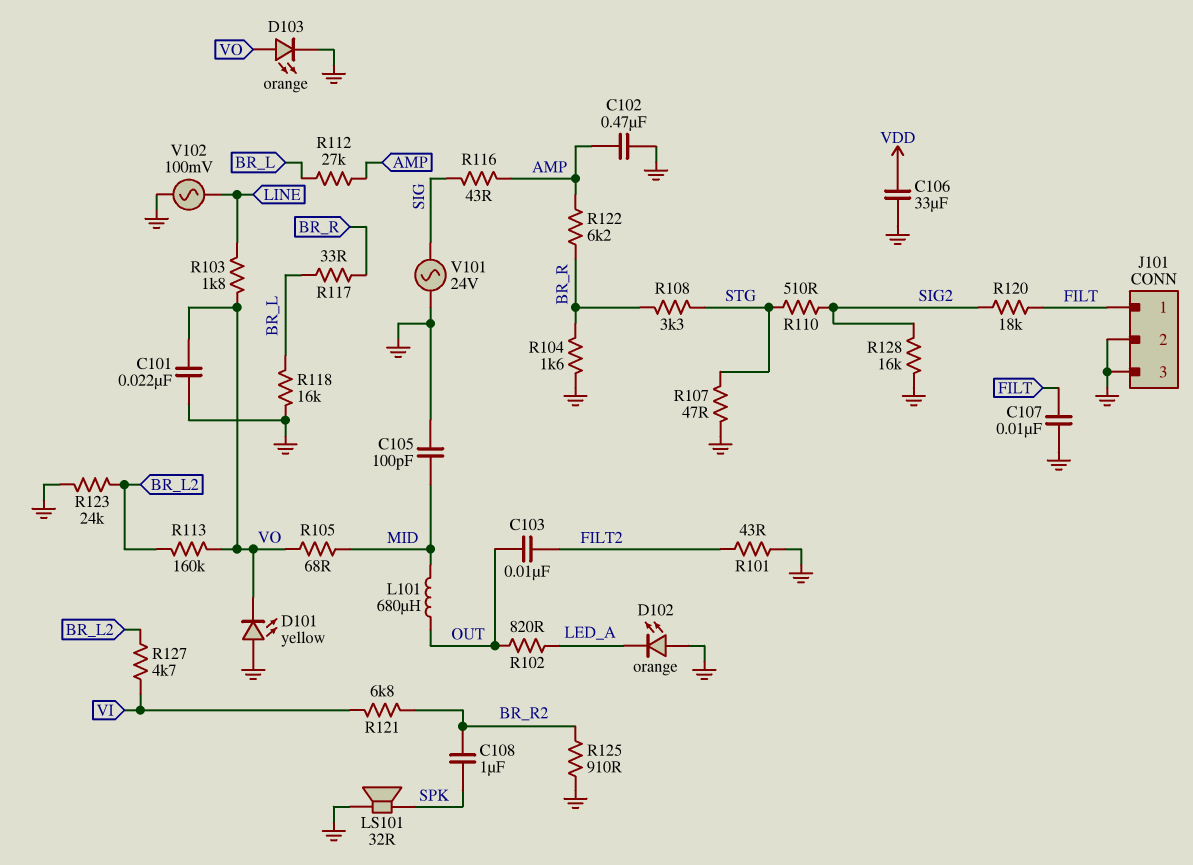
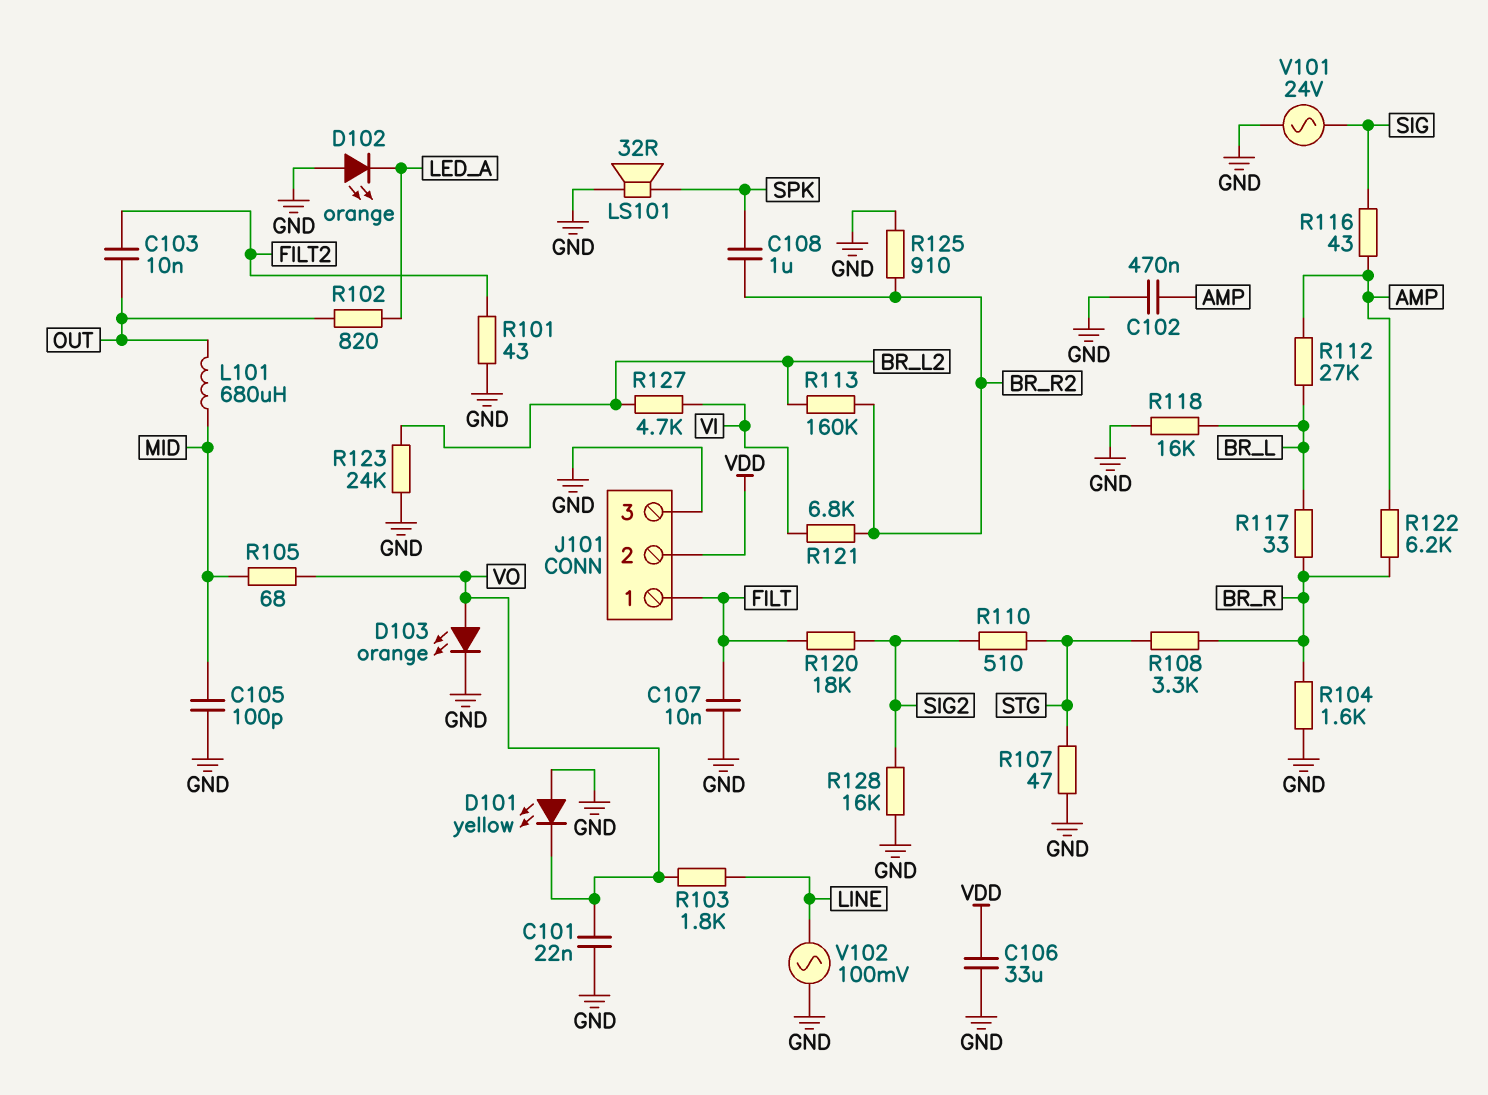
J101 pin 2: GND -> VDD
R113: 160k (BR_L2, VO) -> 160k (BR_L2, BR_R2)

